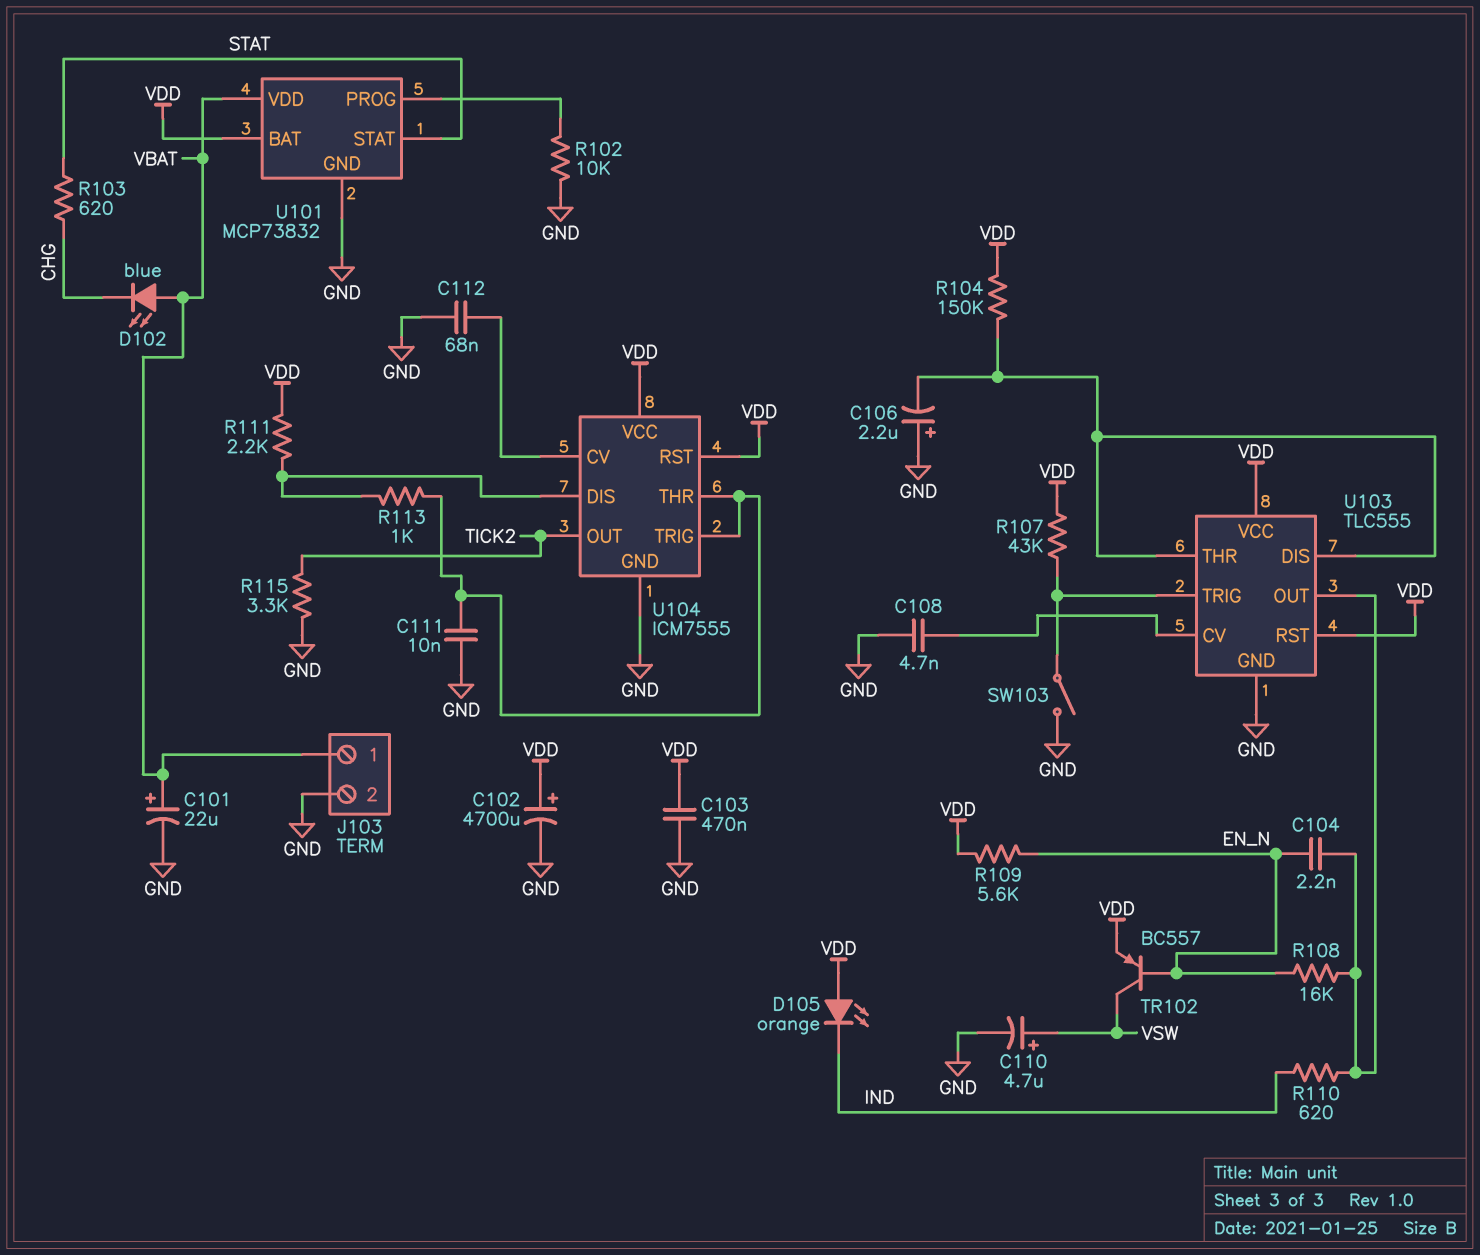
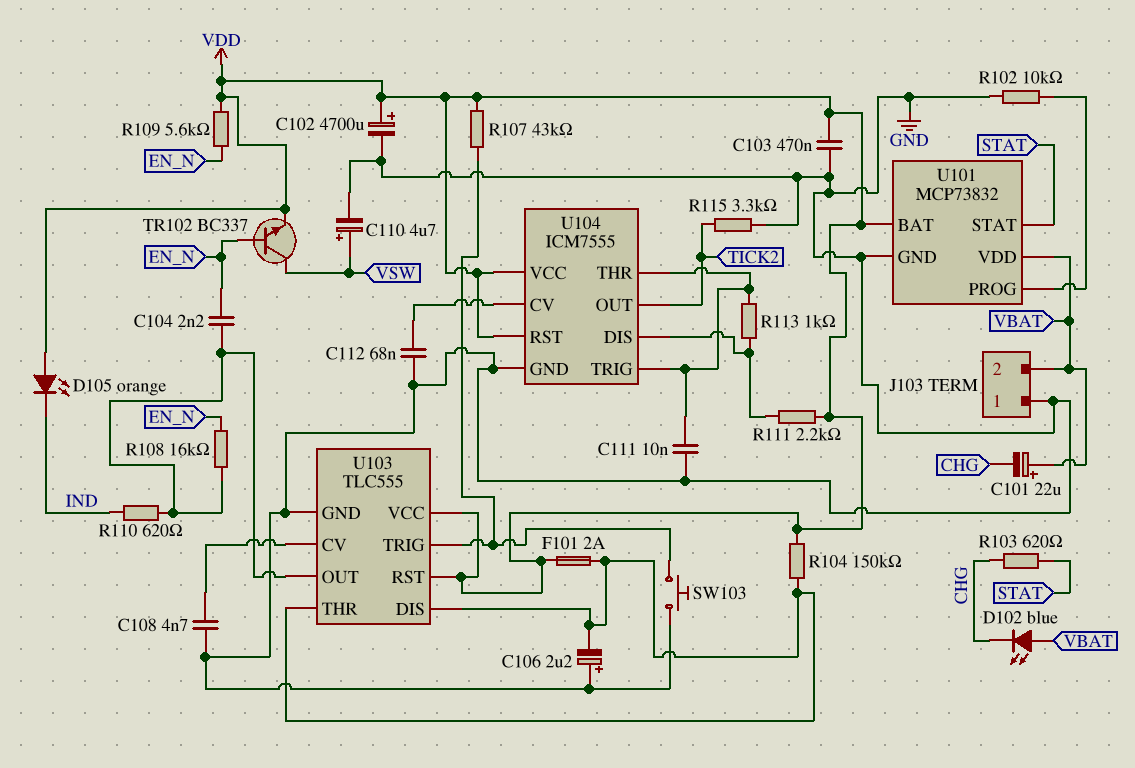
C101: 22uF (plus VBAT, minus GND) -> 22uF (plus VBAT, minus CHG)
F101: none -> 2A (U103/DIS, VDD)
J103 pin 1: VBAT -> GND
J103 pin 2: GND -> VBAT
SW103: switch (GND, U103/TRIG) -> button (GND, U103/TRIG)
TR102: PNP BC557 (B EN_N, C VSW, E VDD) -> NPN BC337 (B EN_N, C VSW, E VDD)

